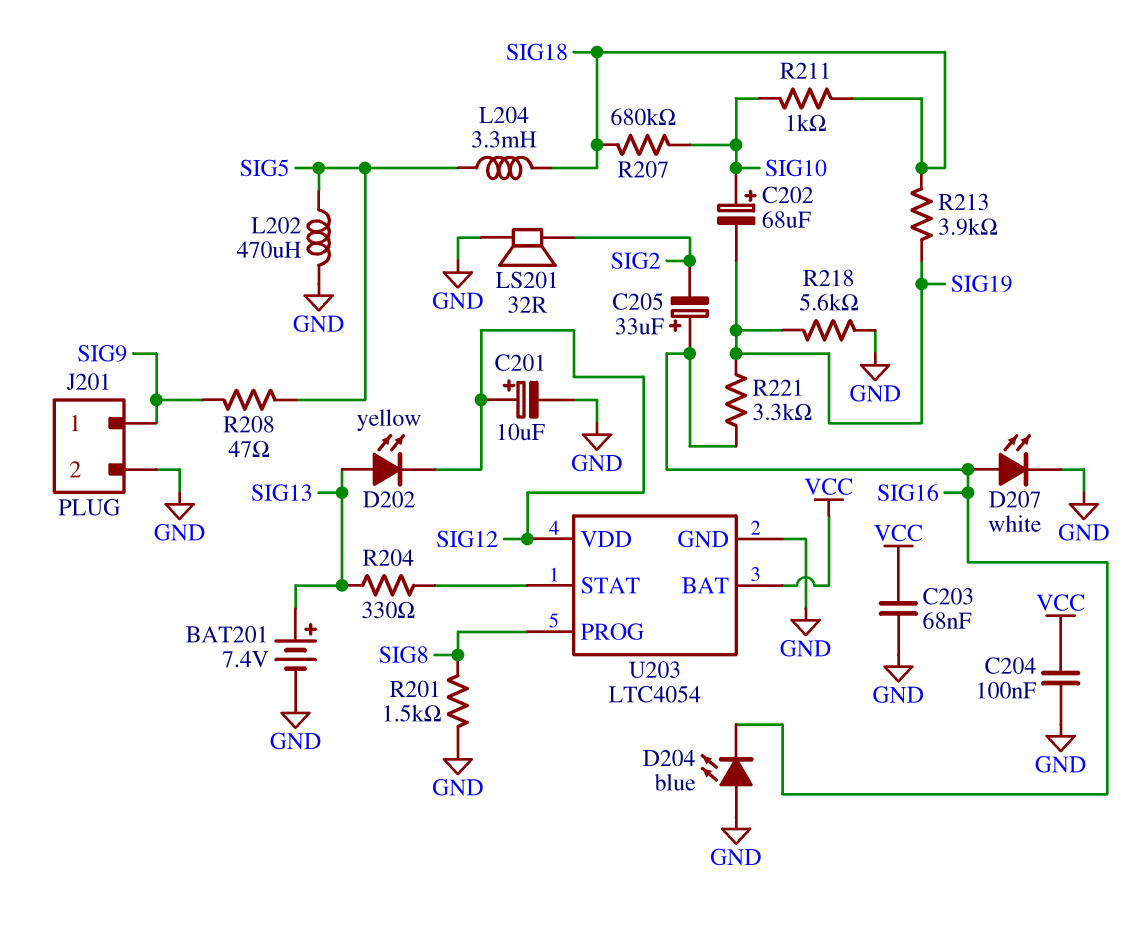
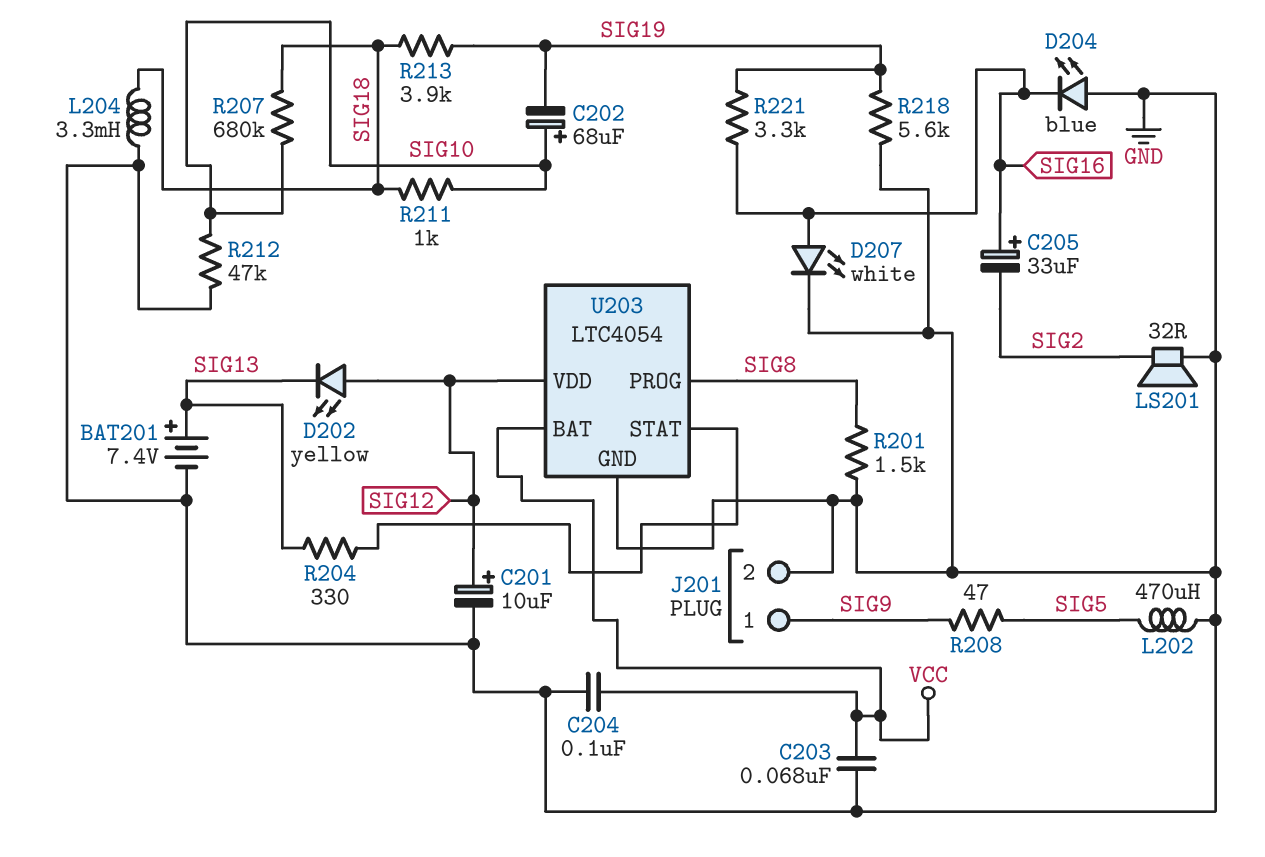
D202: LED yellow (A SIG13, K SIG12) -> LED yellow (A SIG12, K SIG13)
L204: 3.3mH (SIG5, SIG18) -> 3.3mH (GND, SIG18)
R212: none -> 47k (GND, SIG10)

